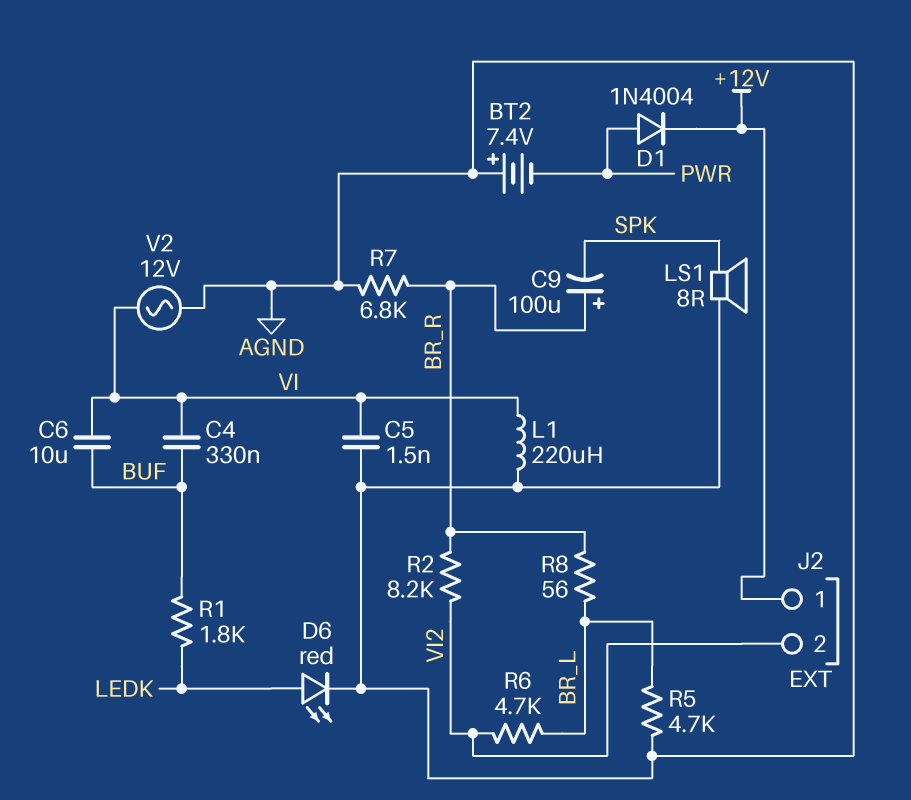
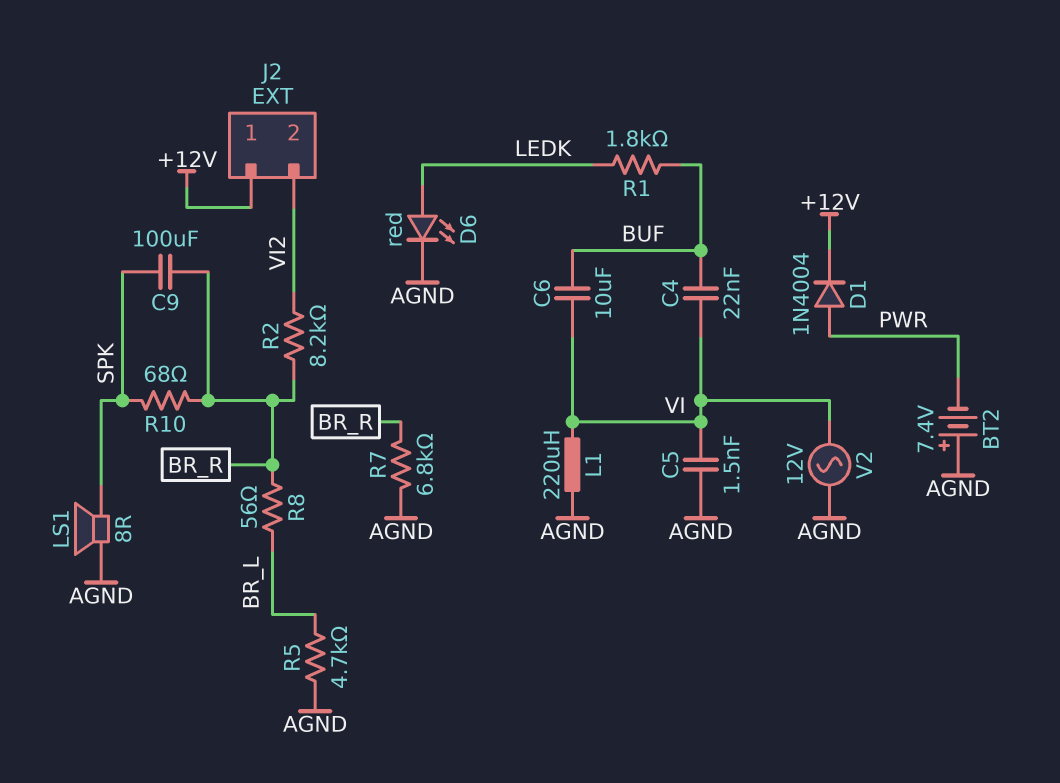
C4: 330nF (BUF, VI) -> 22nF (BUF, VI)
C9: 100uF (plus BR_R, minus SPK) -> 100uF (BR_R, SPK)
R6: 4.7k (BR_L, VI2) -> none
R10: none -> 68 (BR_R, SPK)

